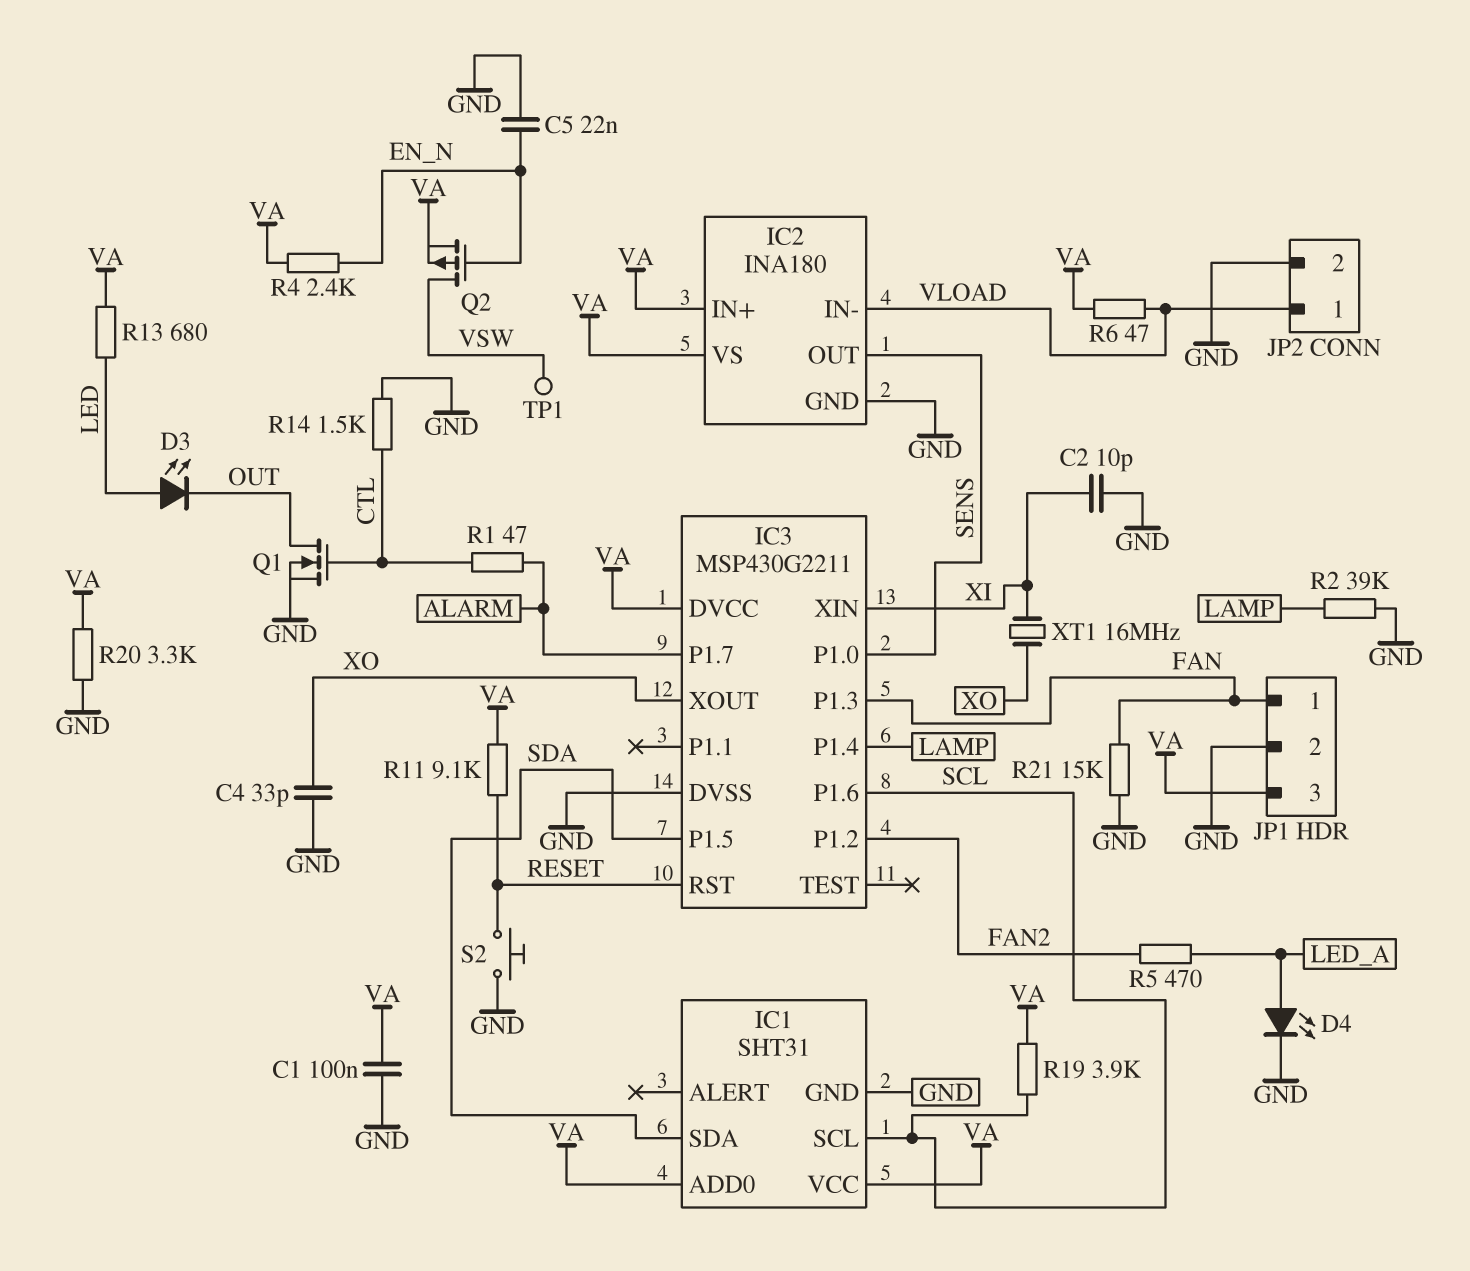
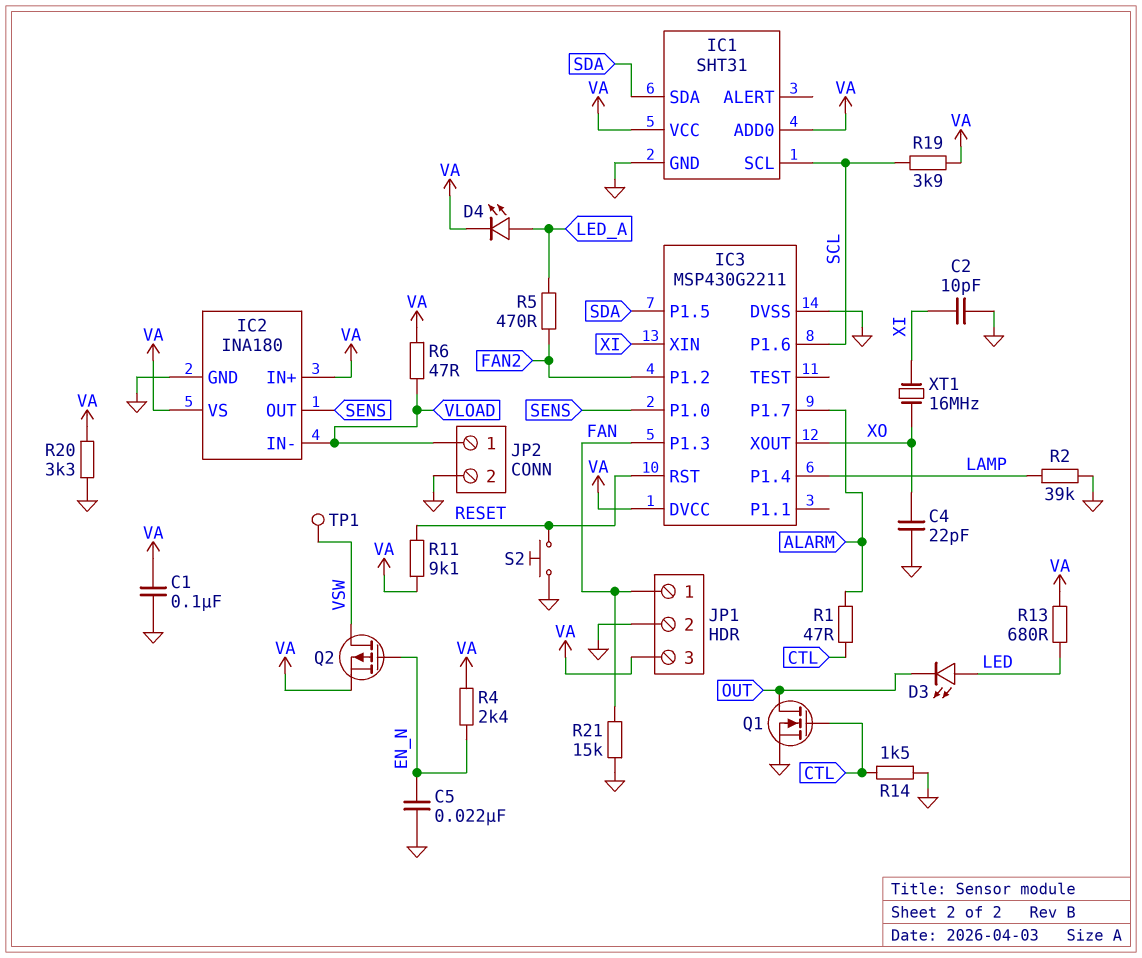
C4: 33pF (GND, XO) -> 22pF (GND, XO)
D4: LED (A LED_A, K GND) -> LED (A LED_A, K VA)

